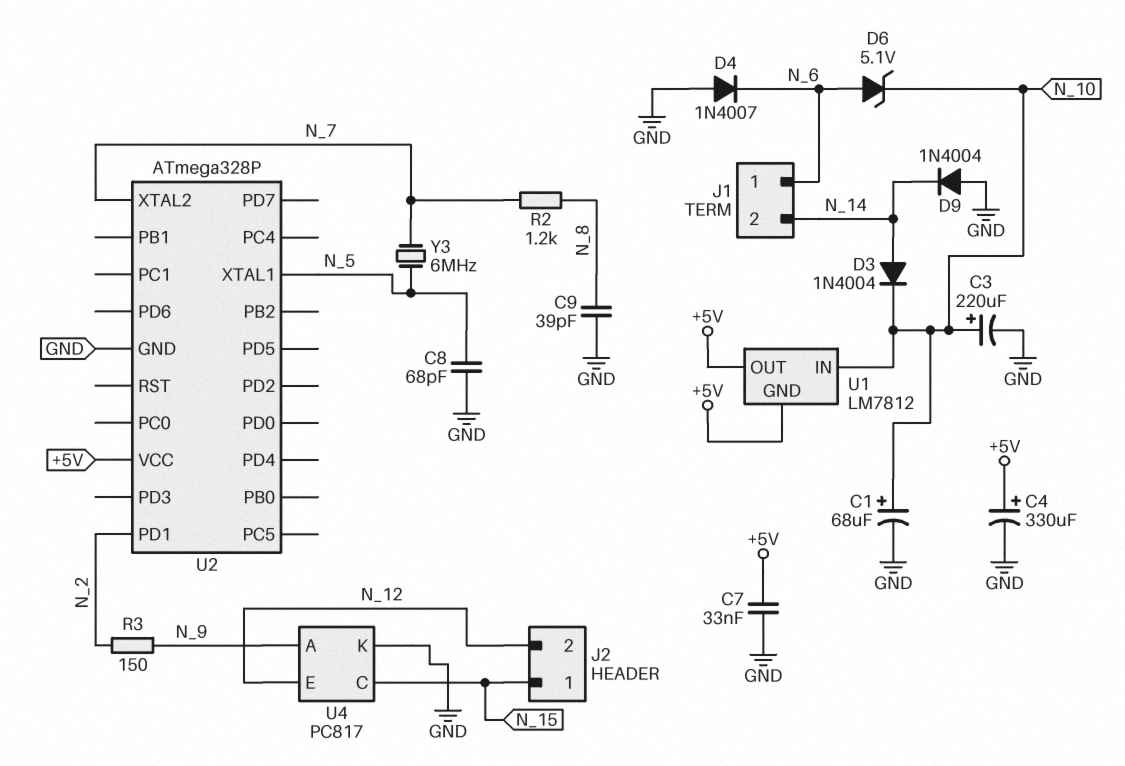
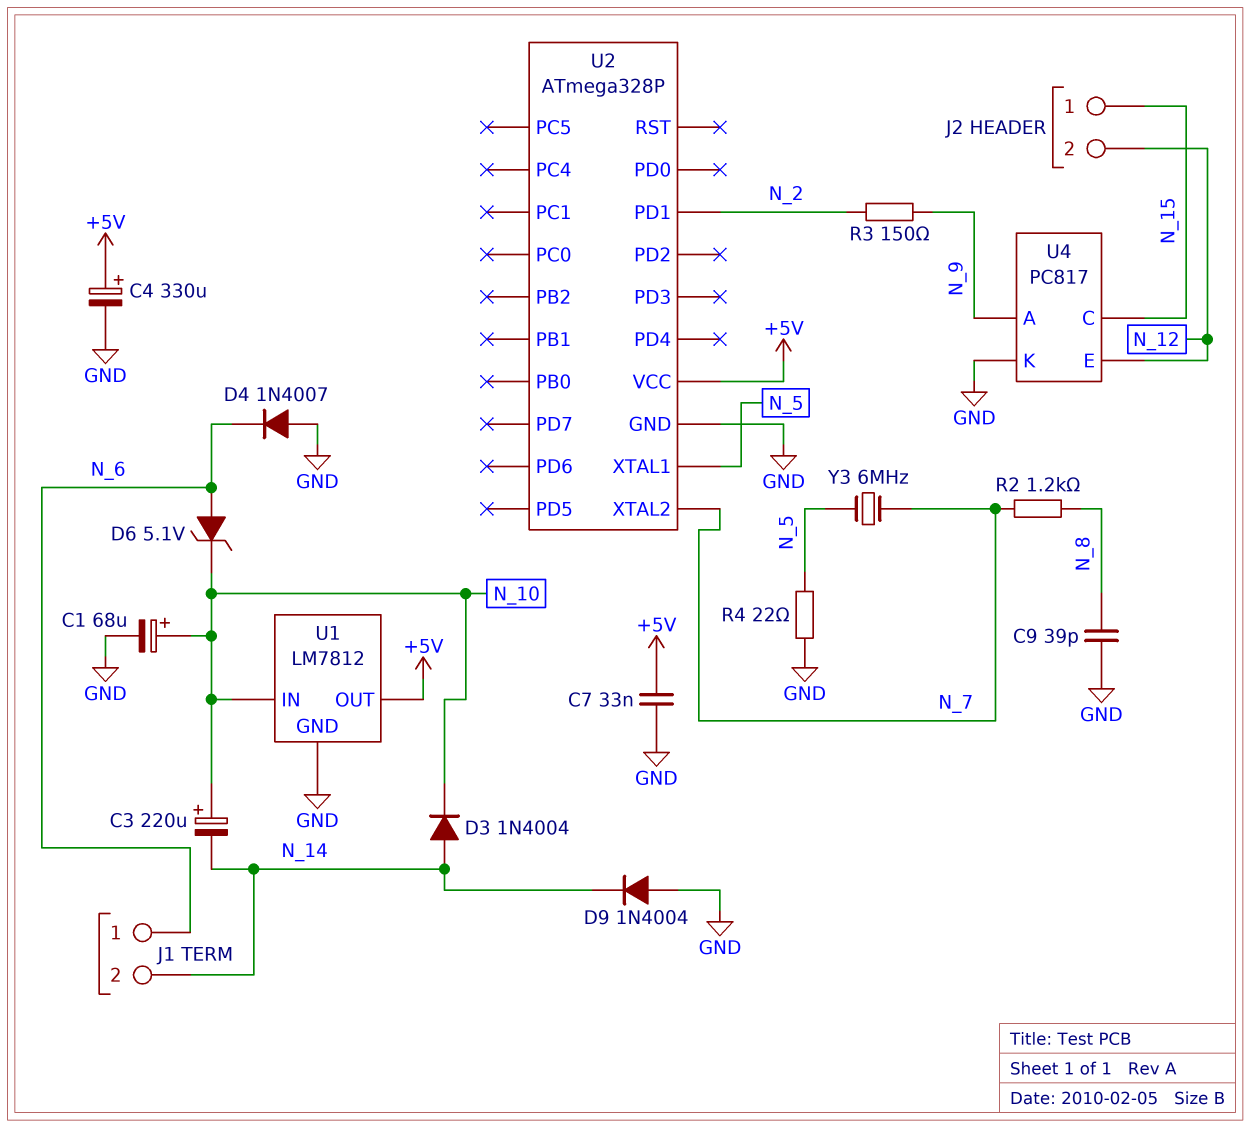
C3: 220uF (plus N_10, minus GND) -> 220uF (plus N_10, minus N_14)
C8: 68pF (GND, N_5) -> none
R4: none -> 22 (GND, N_5)
U1 pin GND: +5V -> GND

